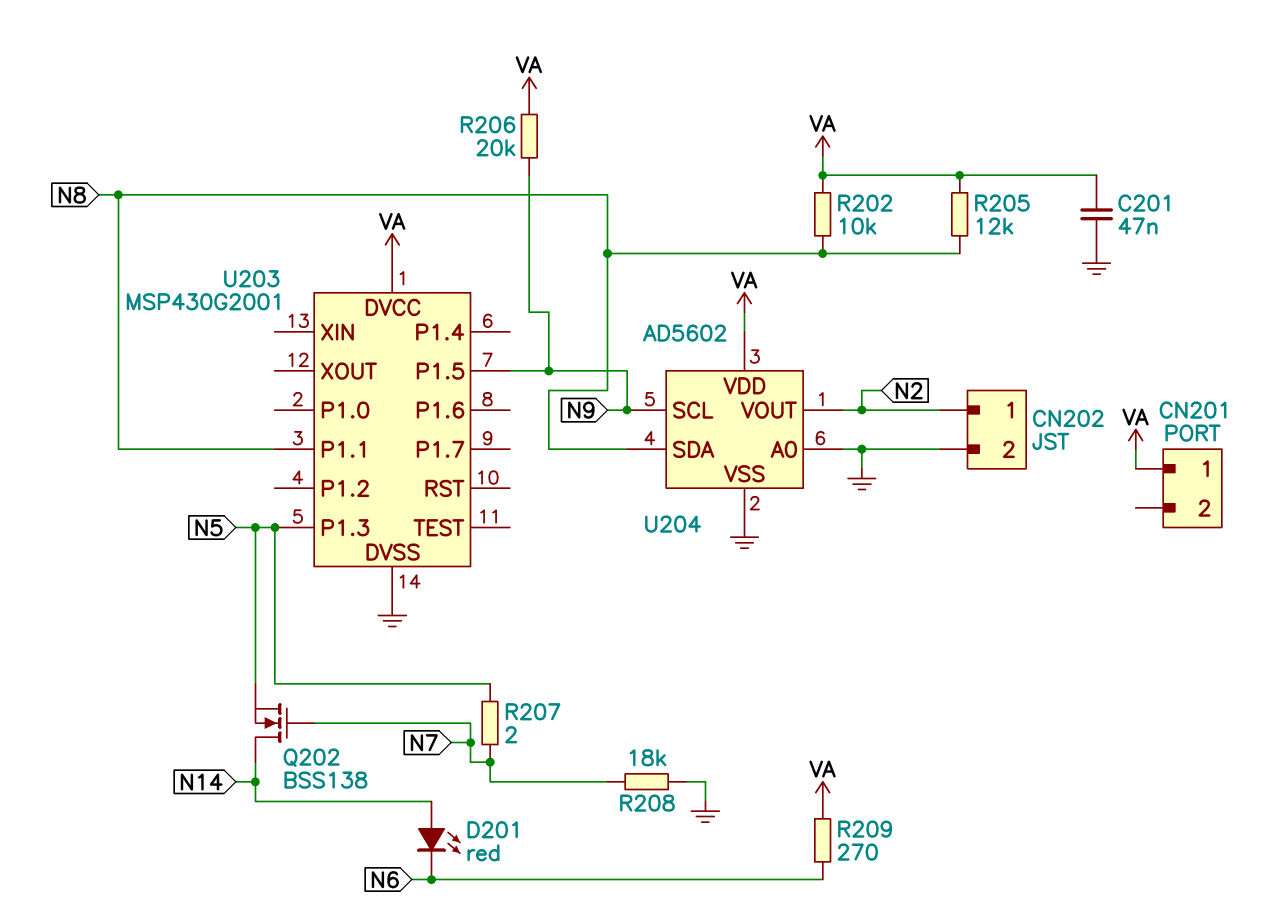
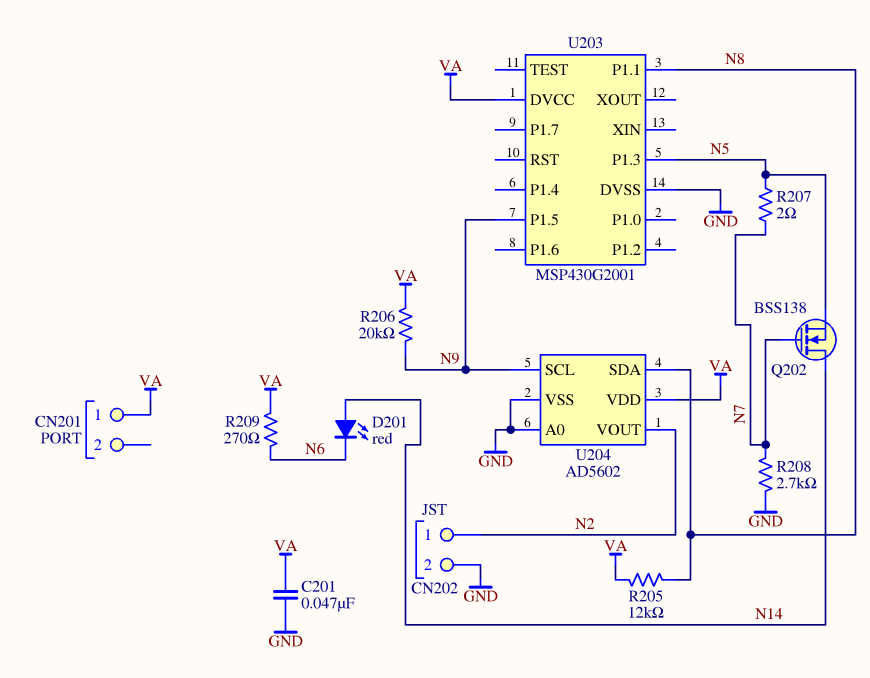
R202: 10k (N8, VA) -> none
R208: 18k (GND, N7) -> 2.7k (GND, N7)

